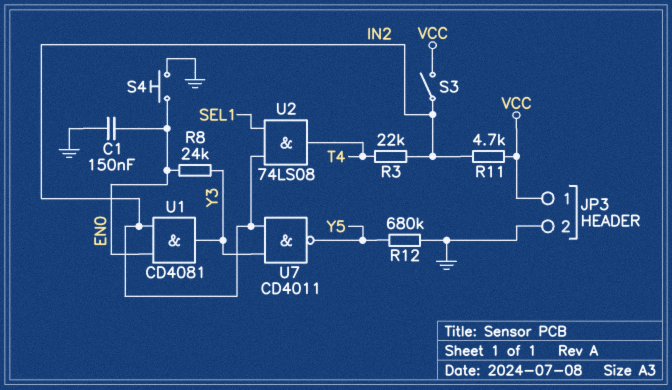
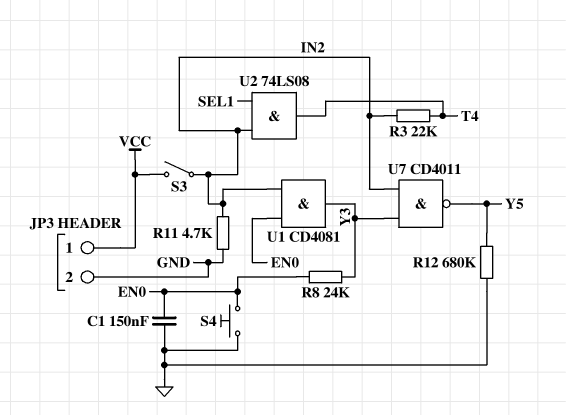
R11: 4.7k (IN2, VCC) -> 4.7k (GND, IN2)

